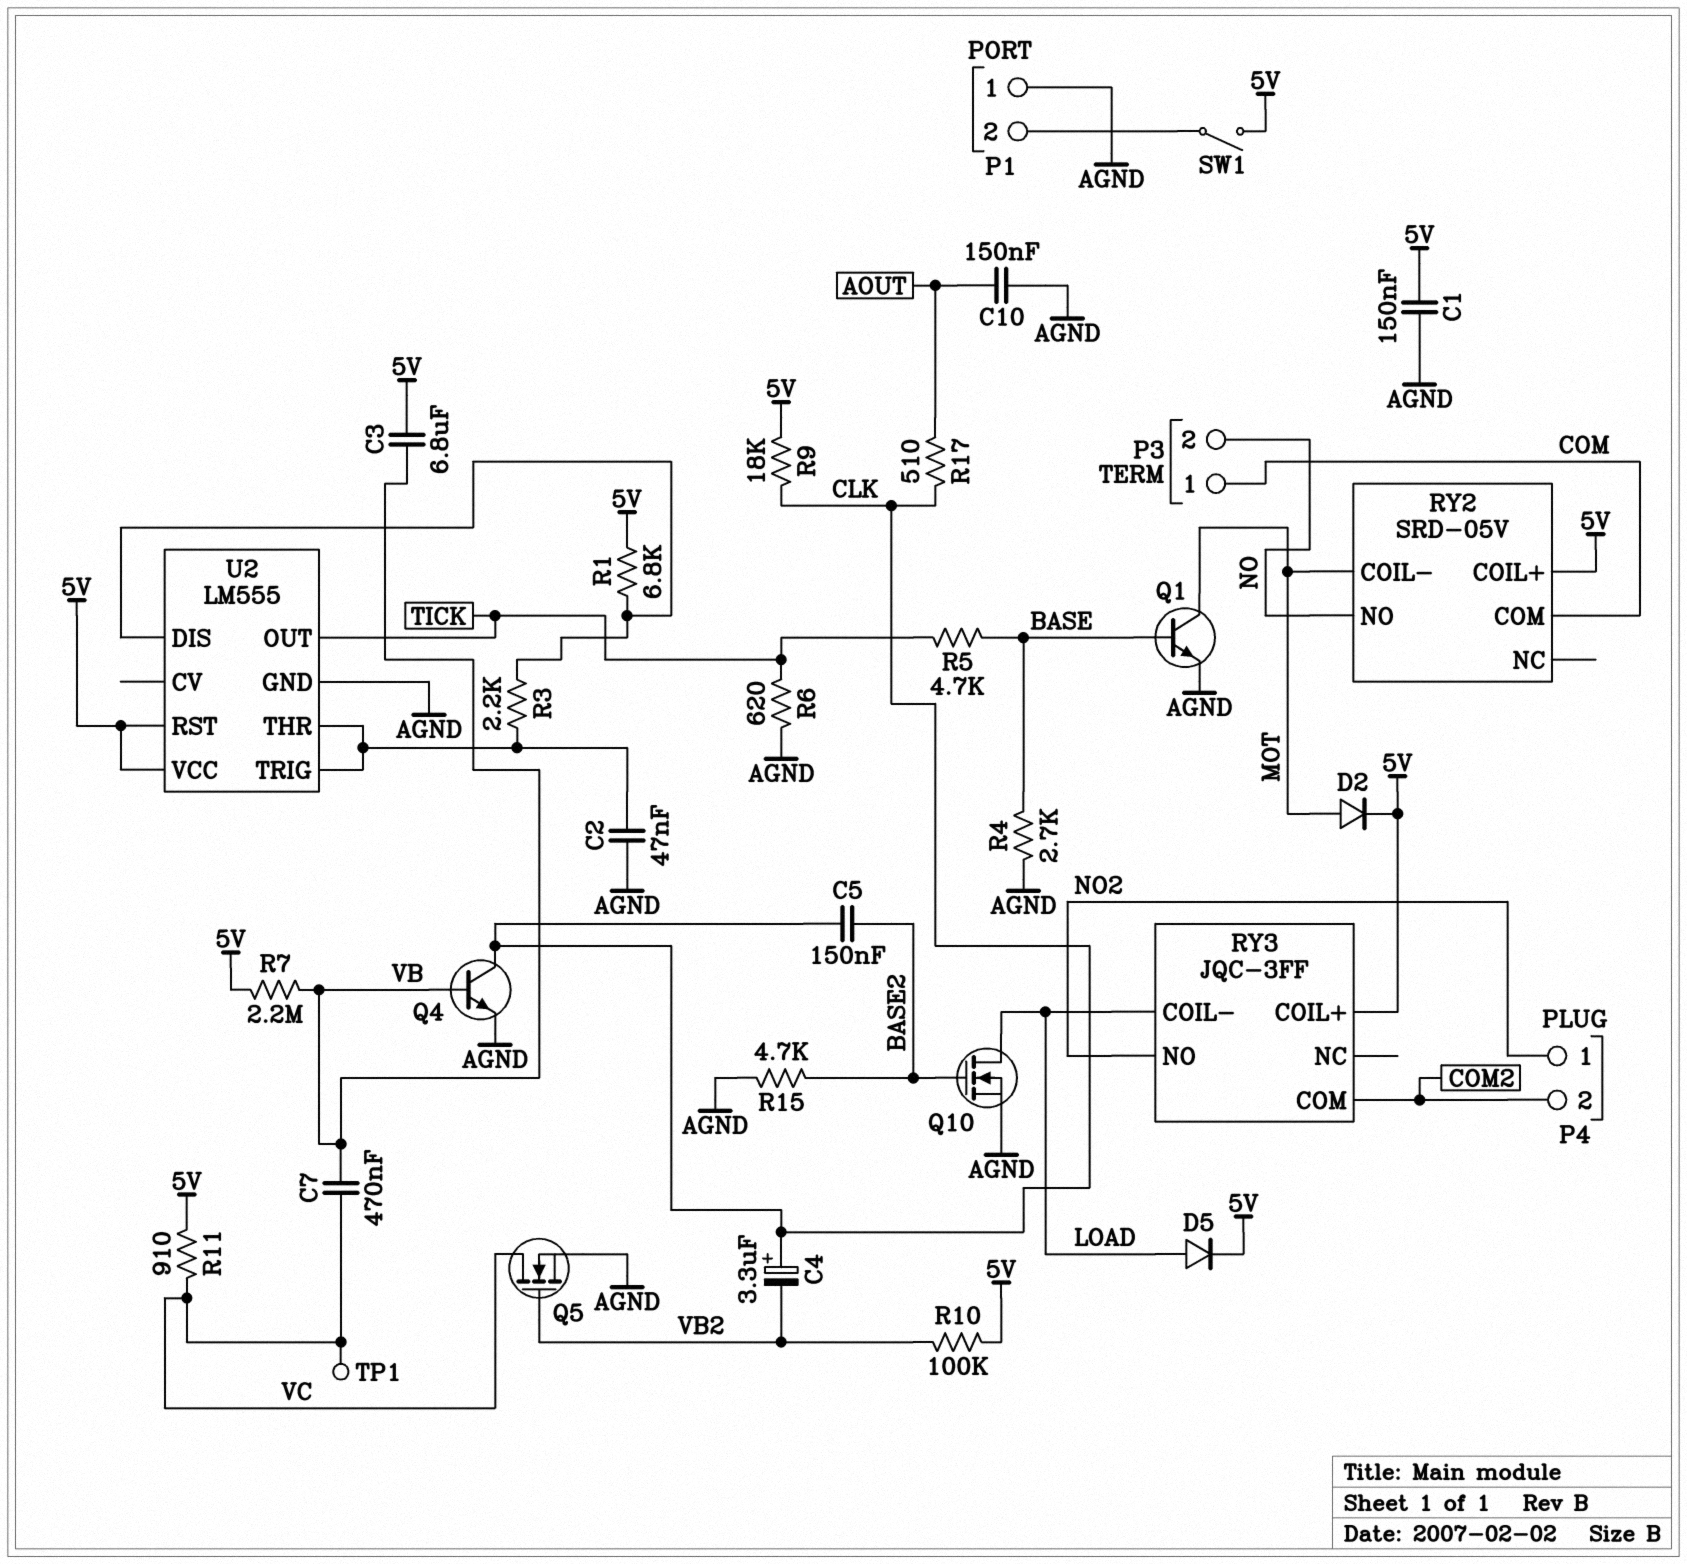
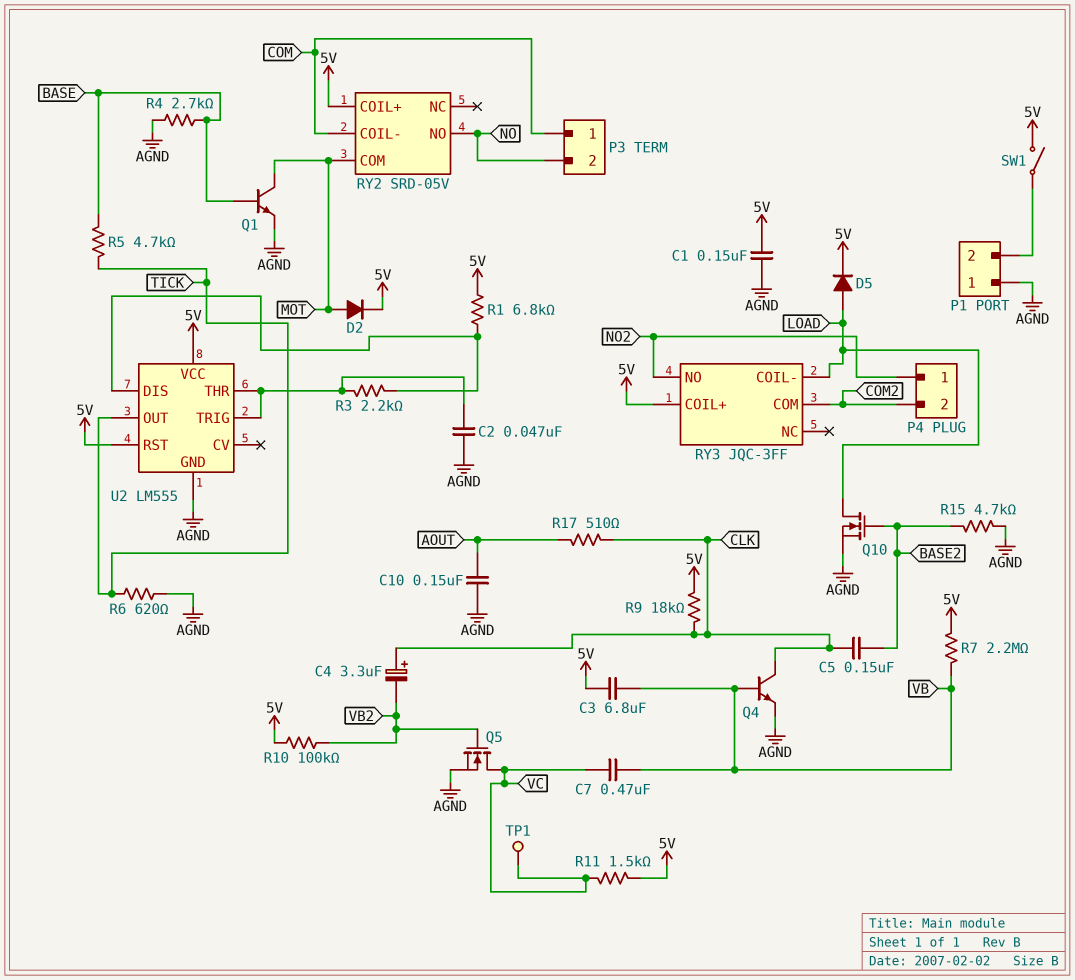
R11: 910 (5V, VC) -> 1.5k (5V, VC)
RY2 pin COIL-: MOT -> COM
RY2 pin COM: COM -> MOT

